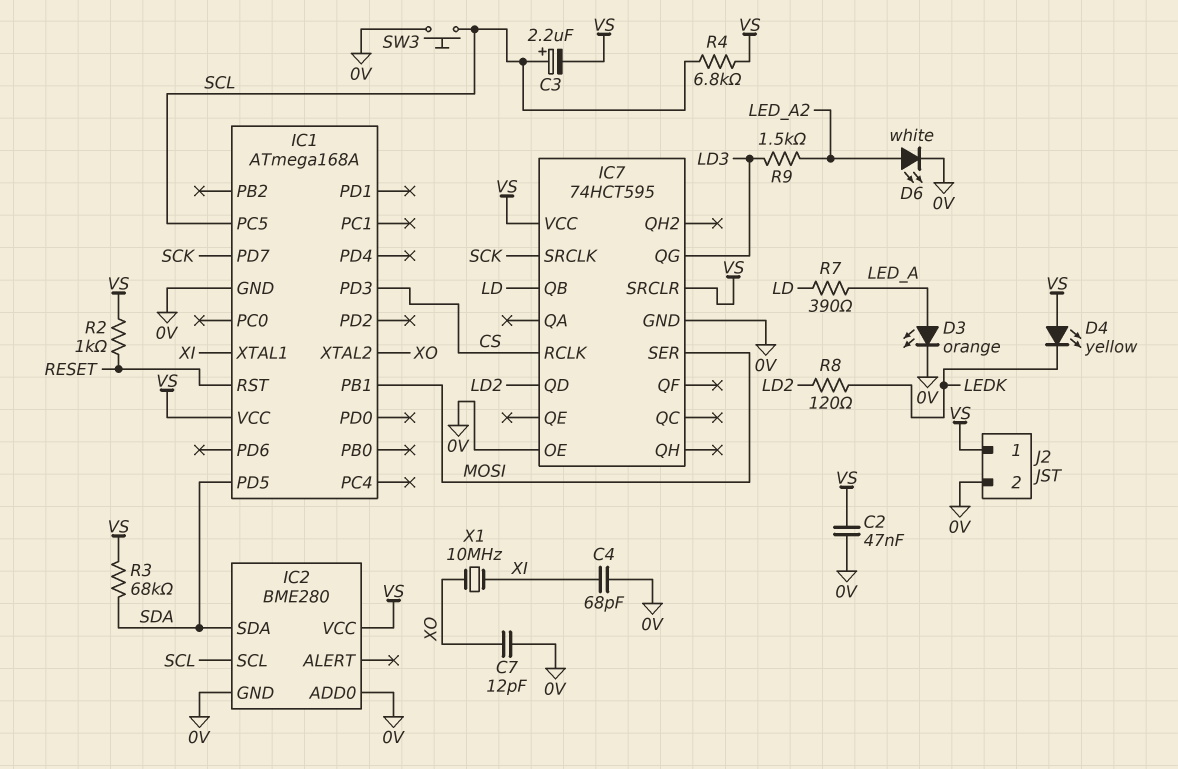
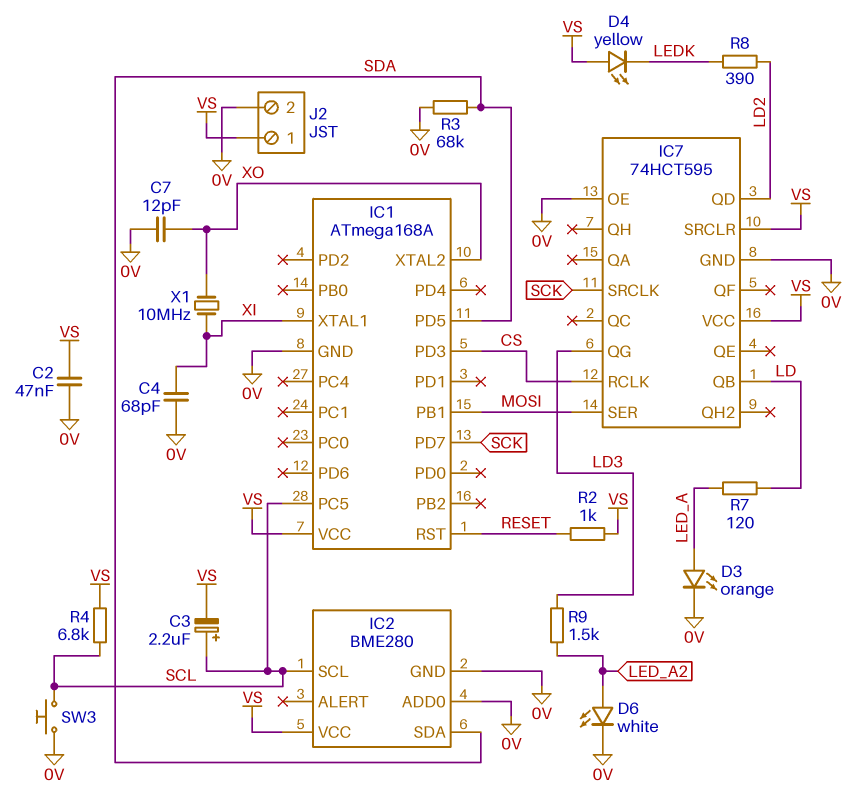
R3: 68k (SDA, VS) -> 68k (0V, SDA)
R7: 390 (LD, LED_A) -> 120 (LD, LED_A)
R8: 120 (LD2, LEDK) -> 390 (LD2, LEDK)

